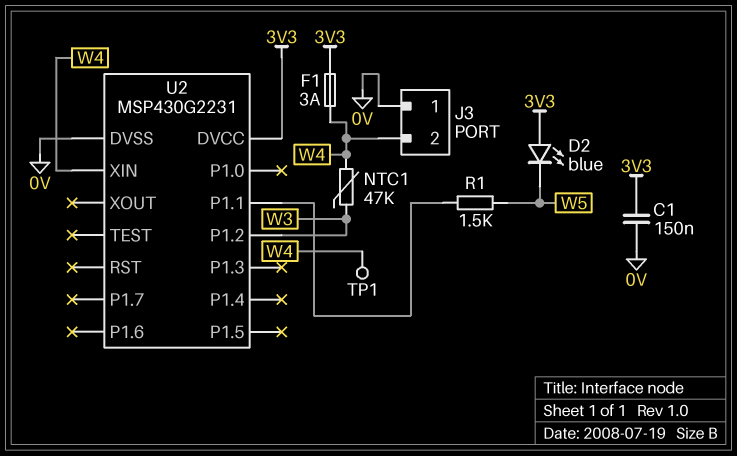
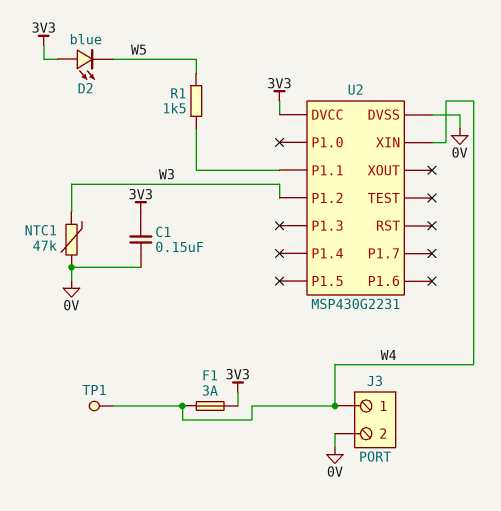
J3 pin 1: 0V -> W4
J3 pin 2: W4 -> 0V
NTC1: 47k (W3, W4) -> 47k (0V, W3)

